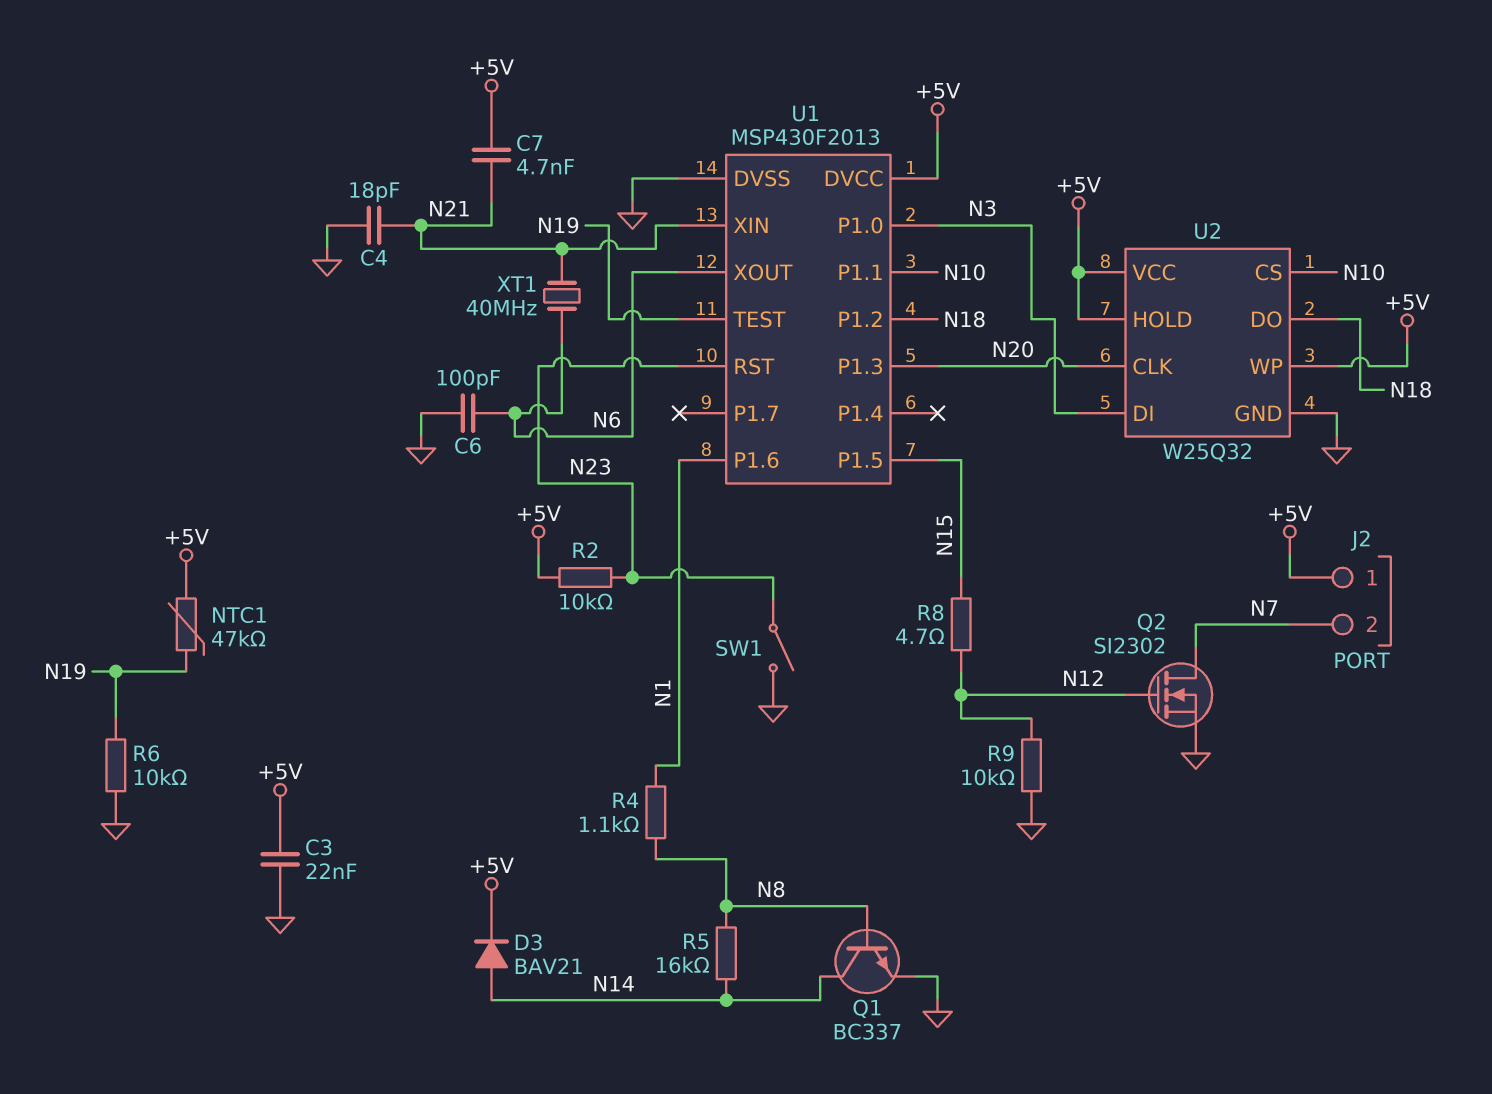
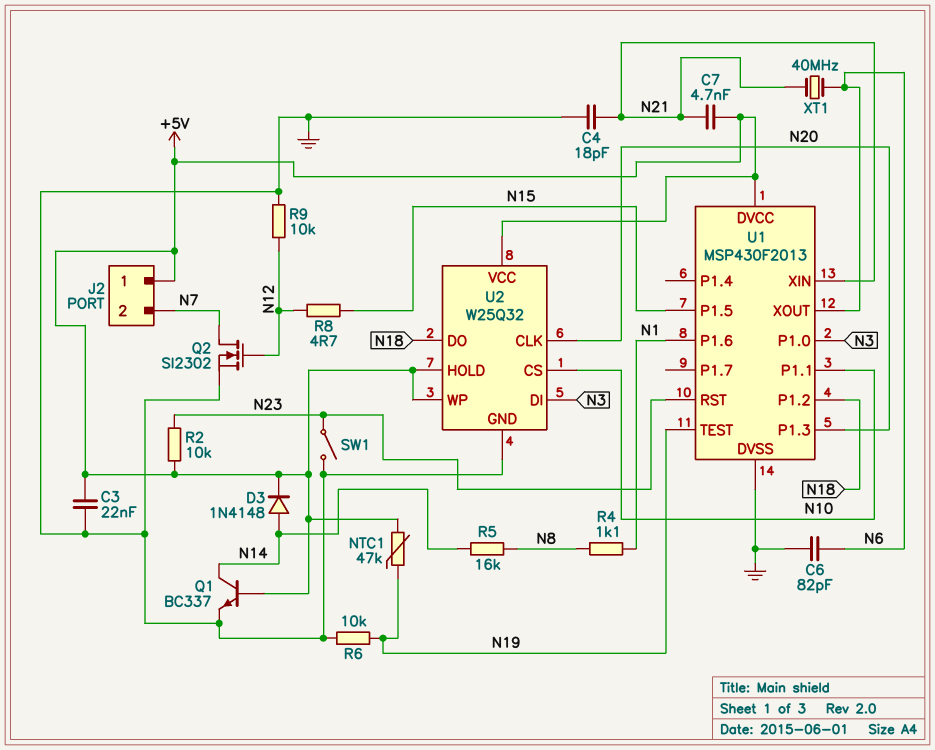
C6: 100pF (GND, N6) -> 82pF (GND, N6)
D3: diode BAV21 (A N14, K +5V) -> diode 1N4148 (A N14, K +5V)
Q1: NPN BC337 (B N8, C N14, E GND) -> NPN BC337 (B +5V, C N14, E GND)

